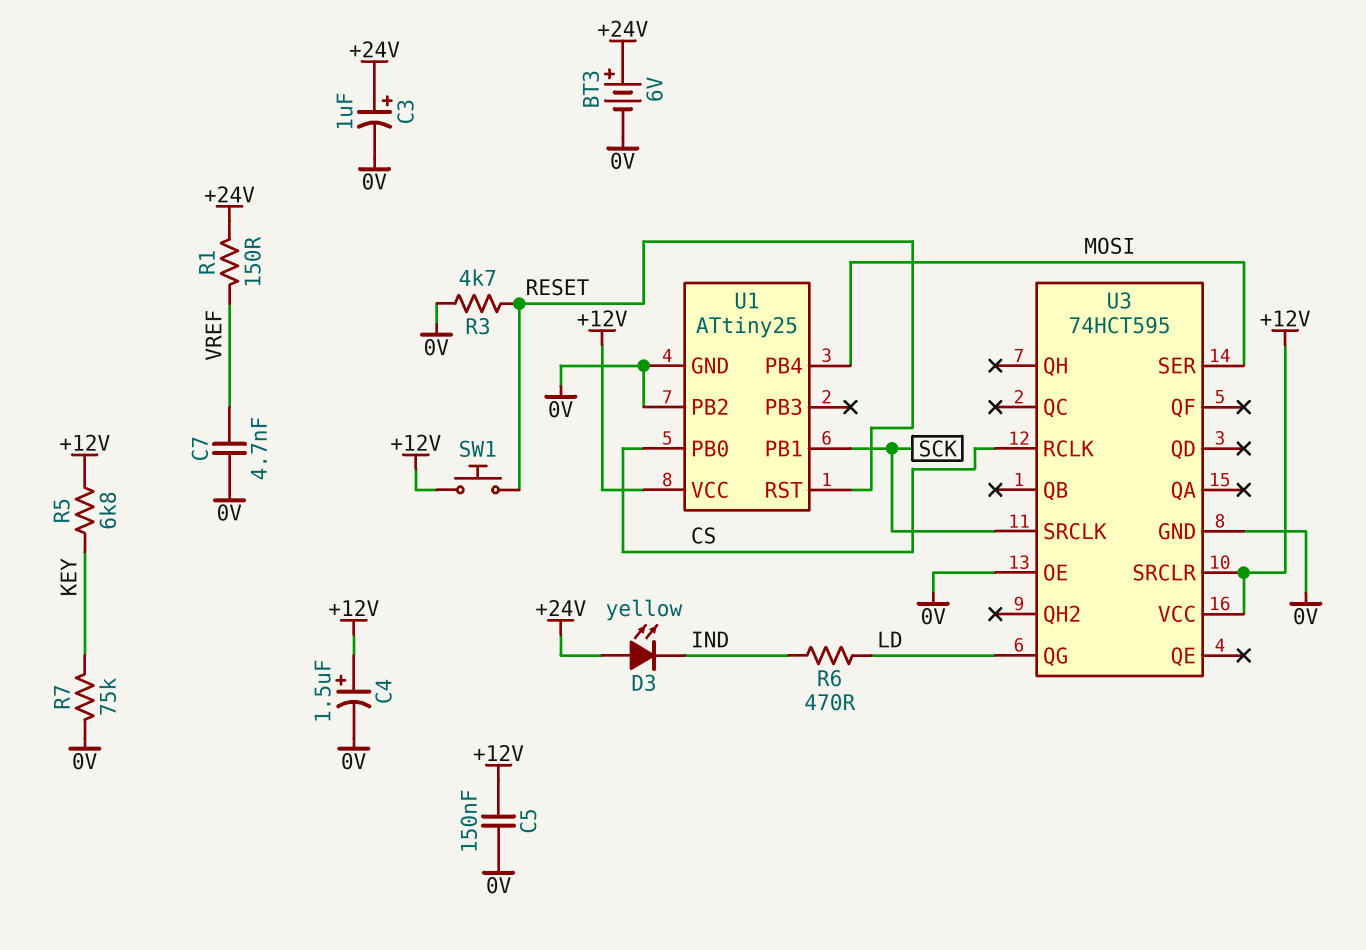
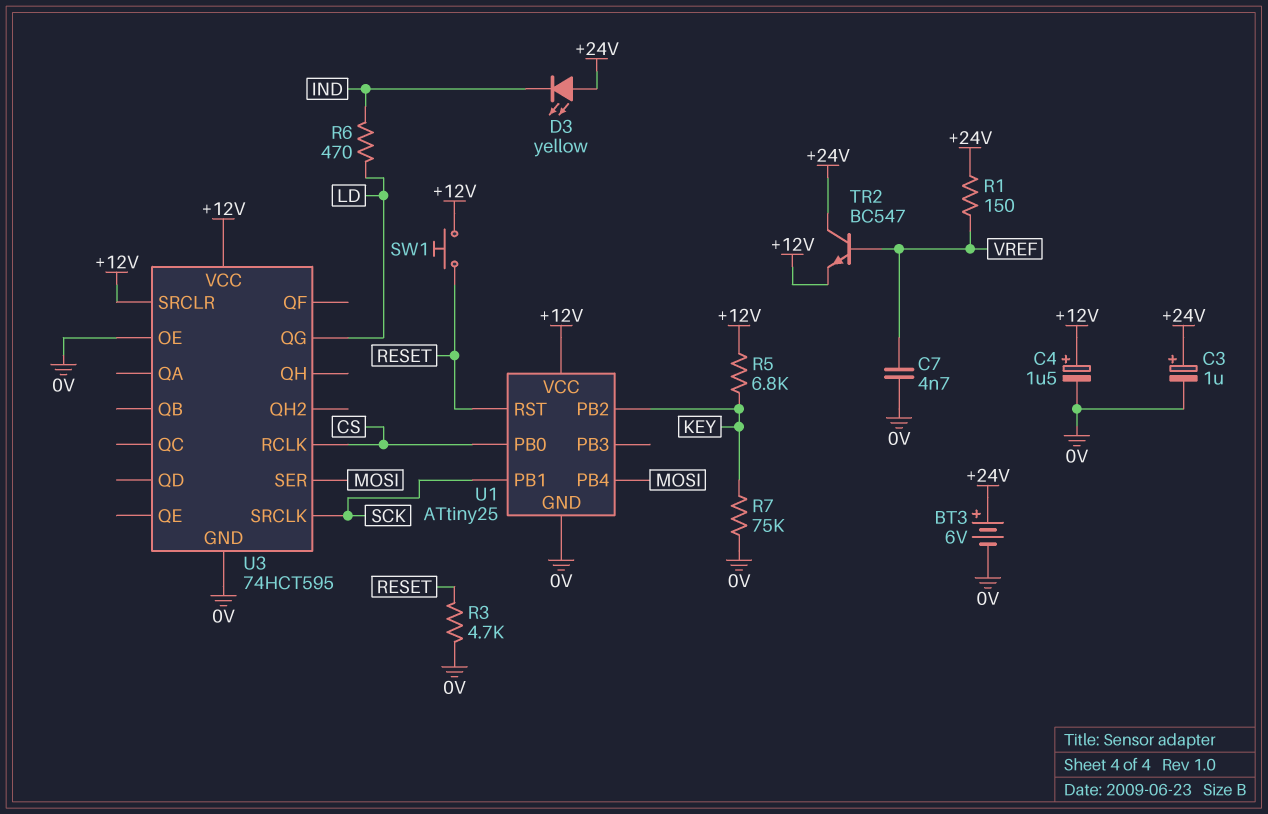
C5: 150nF (+12V, 0V) -> none
TR2: none -> NPN BC547 (B VREF, C +24V, E +12V)
U1 pin PB2: 0V -> KEY

